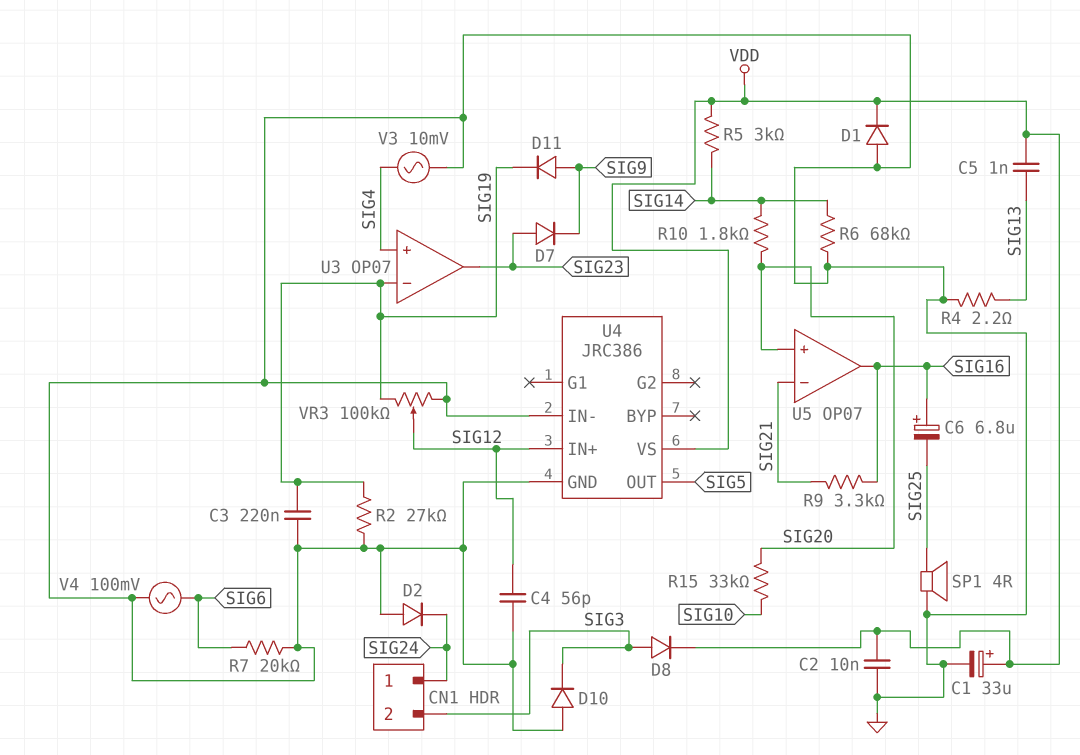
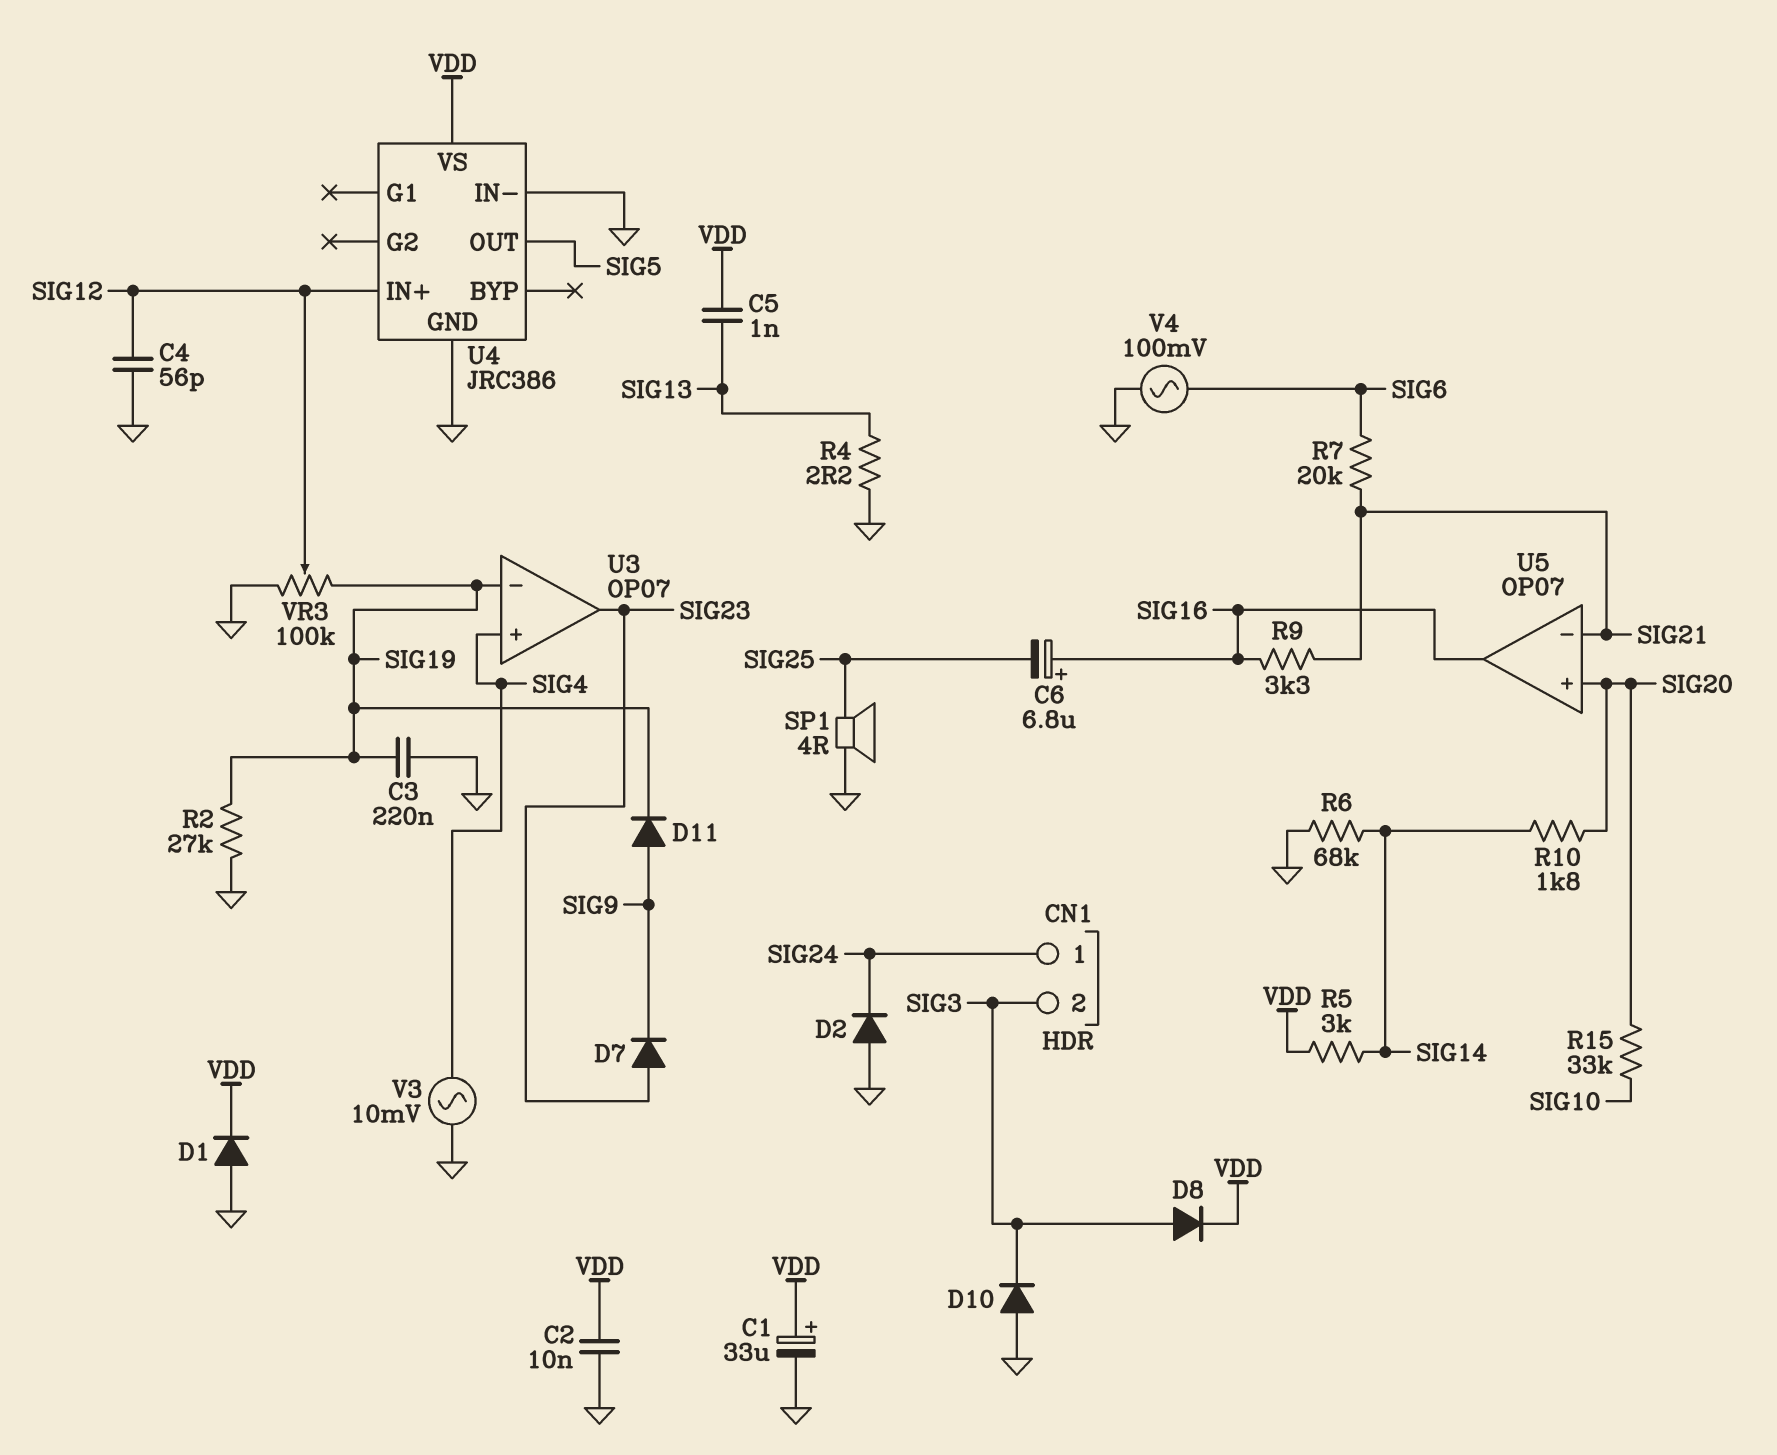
R7: 20k (GND, SIG6) -> 20k (SIG6, SIG21)

